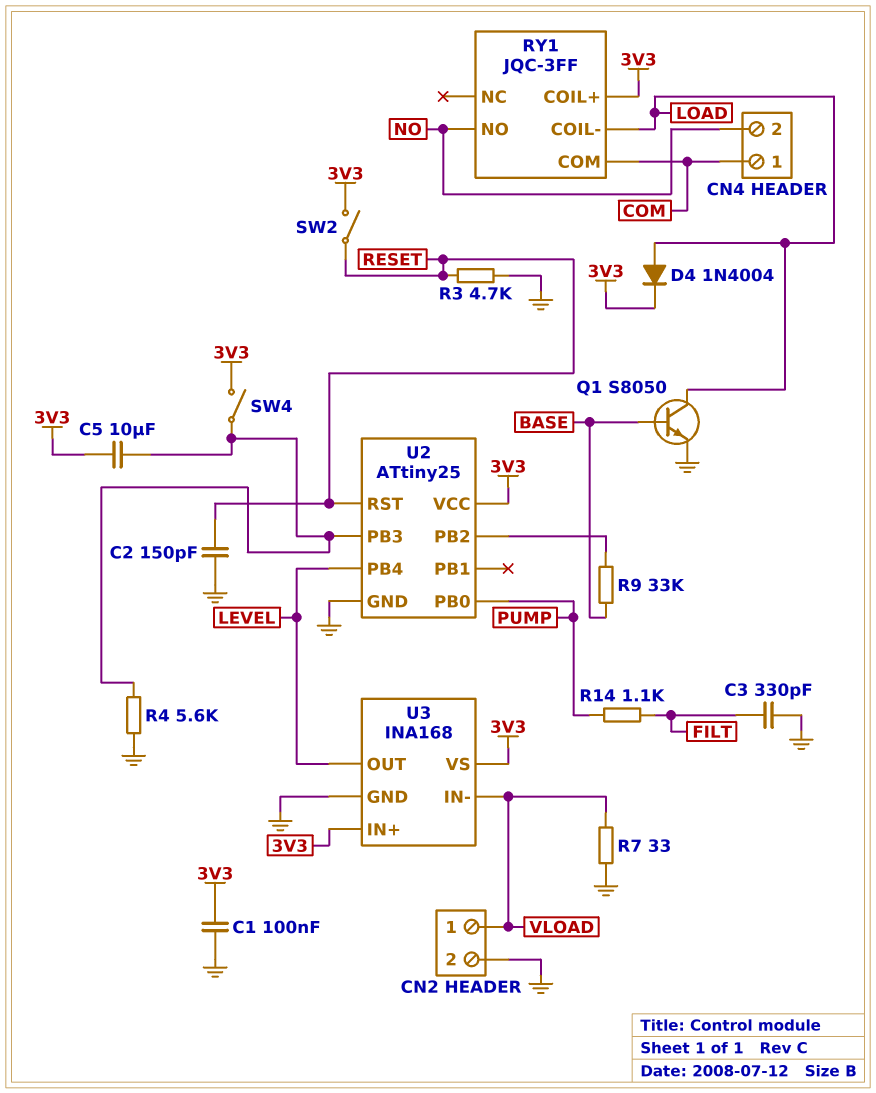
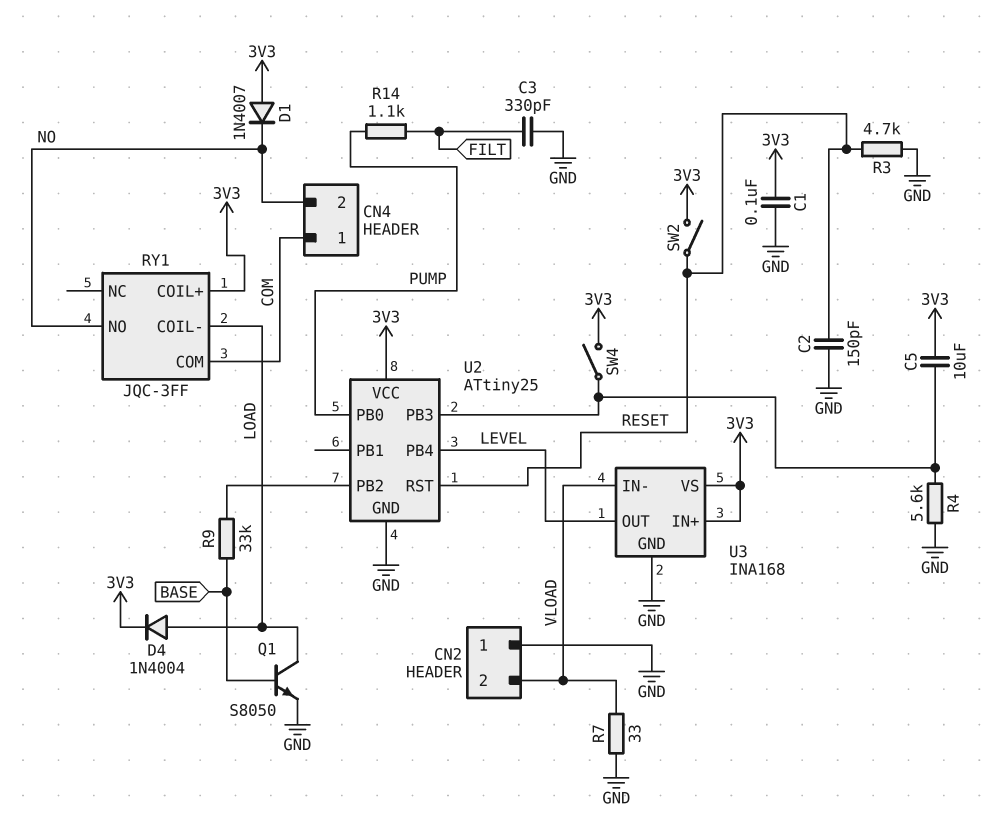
CN2 pin 1: VLOAD -> GND
CN2 pin 2: GND -> VLOAD
D1: none -> diode 1N4007 (A 3V3, K NO)

